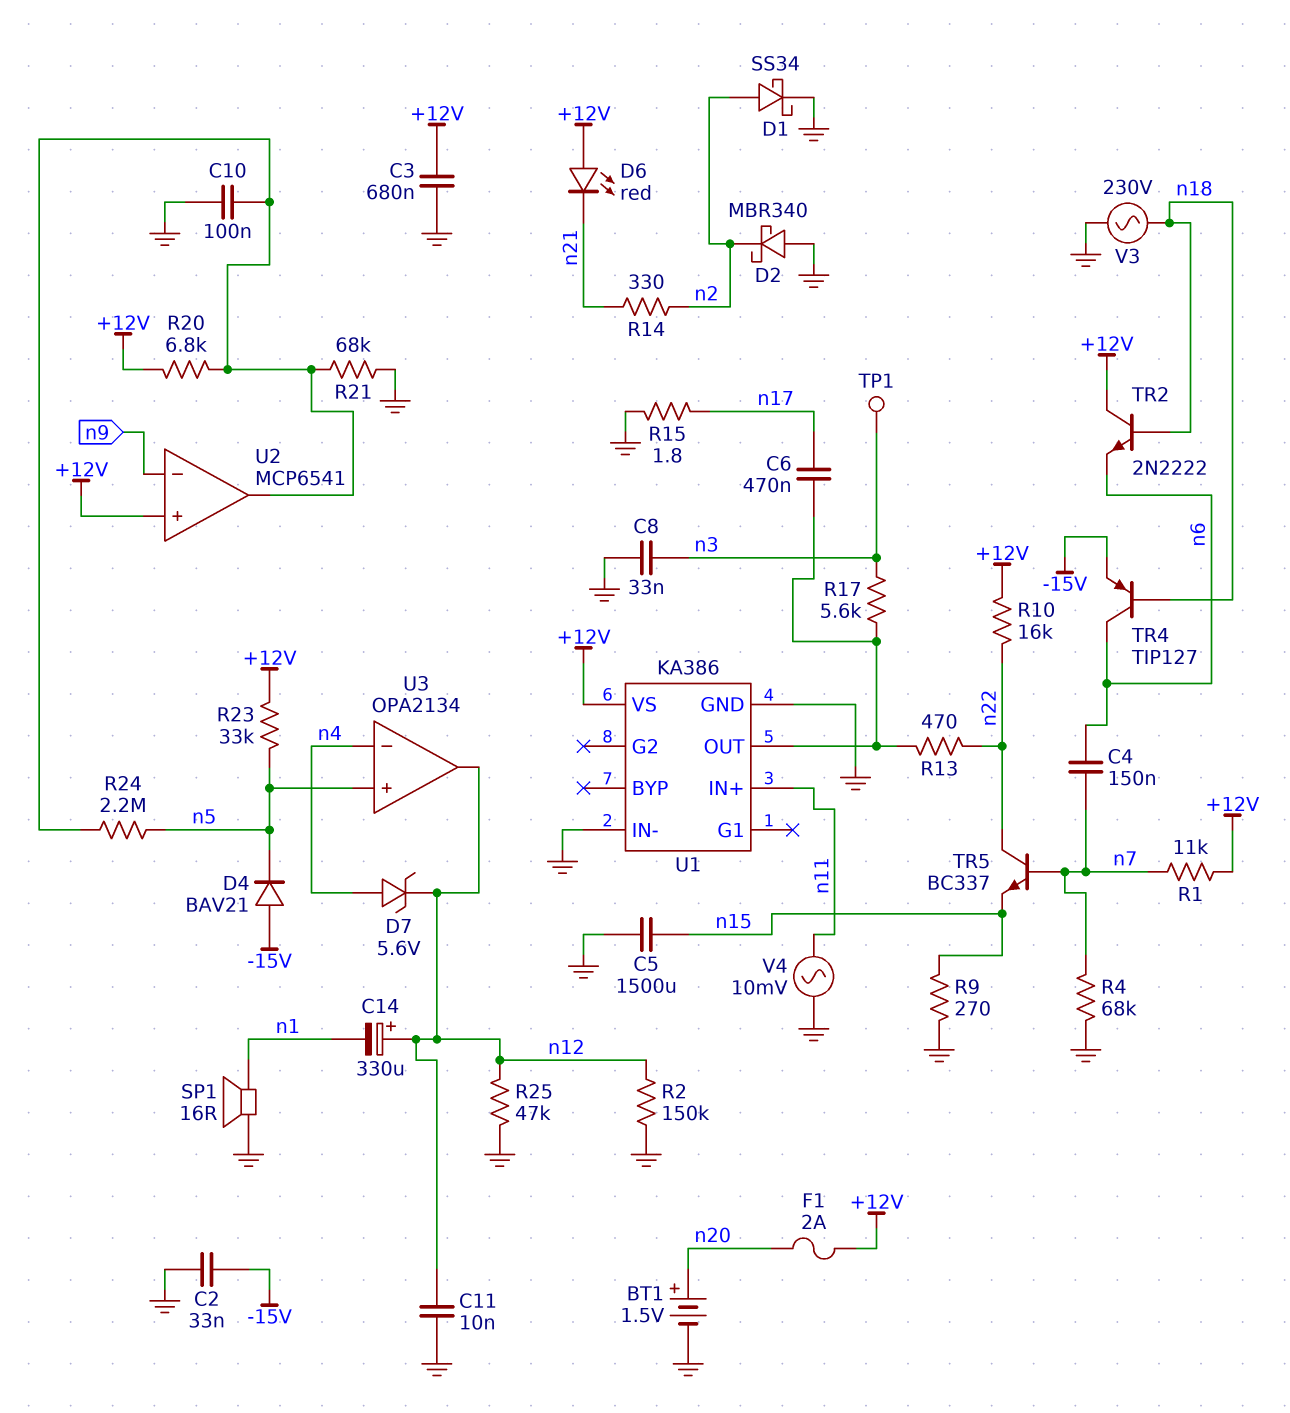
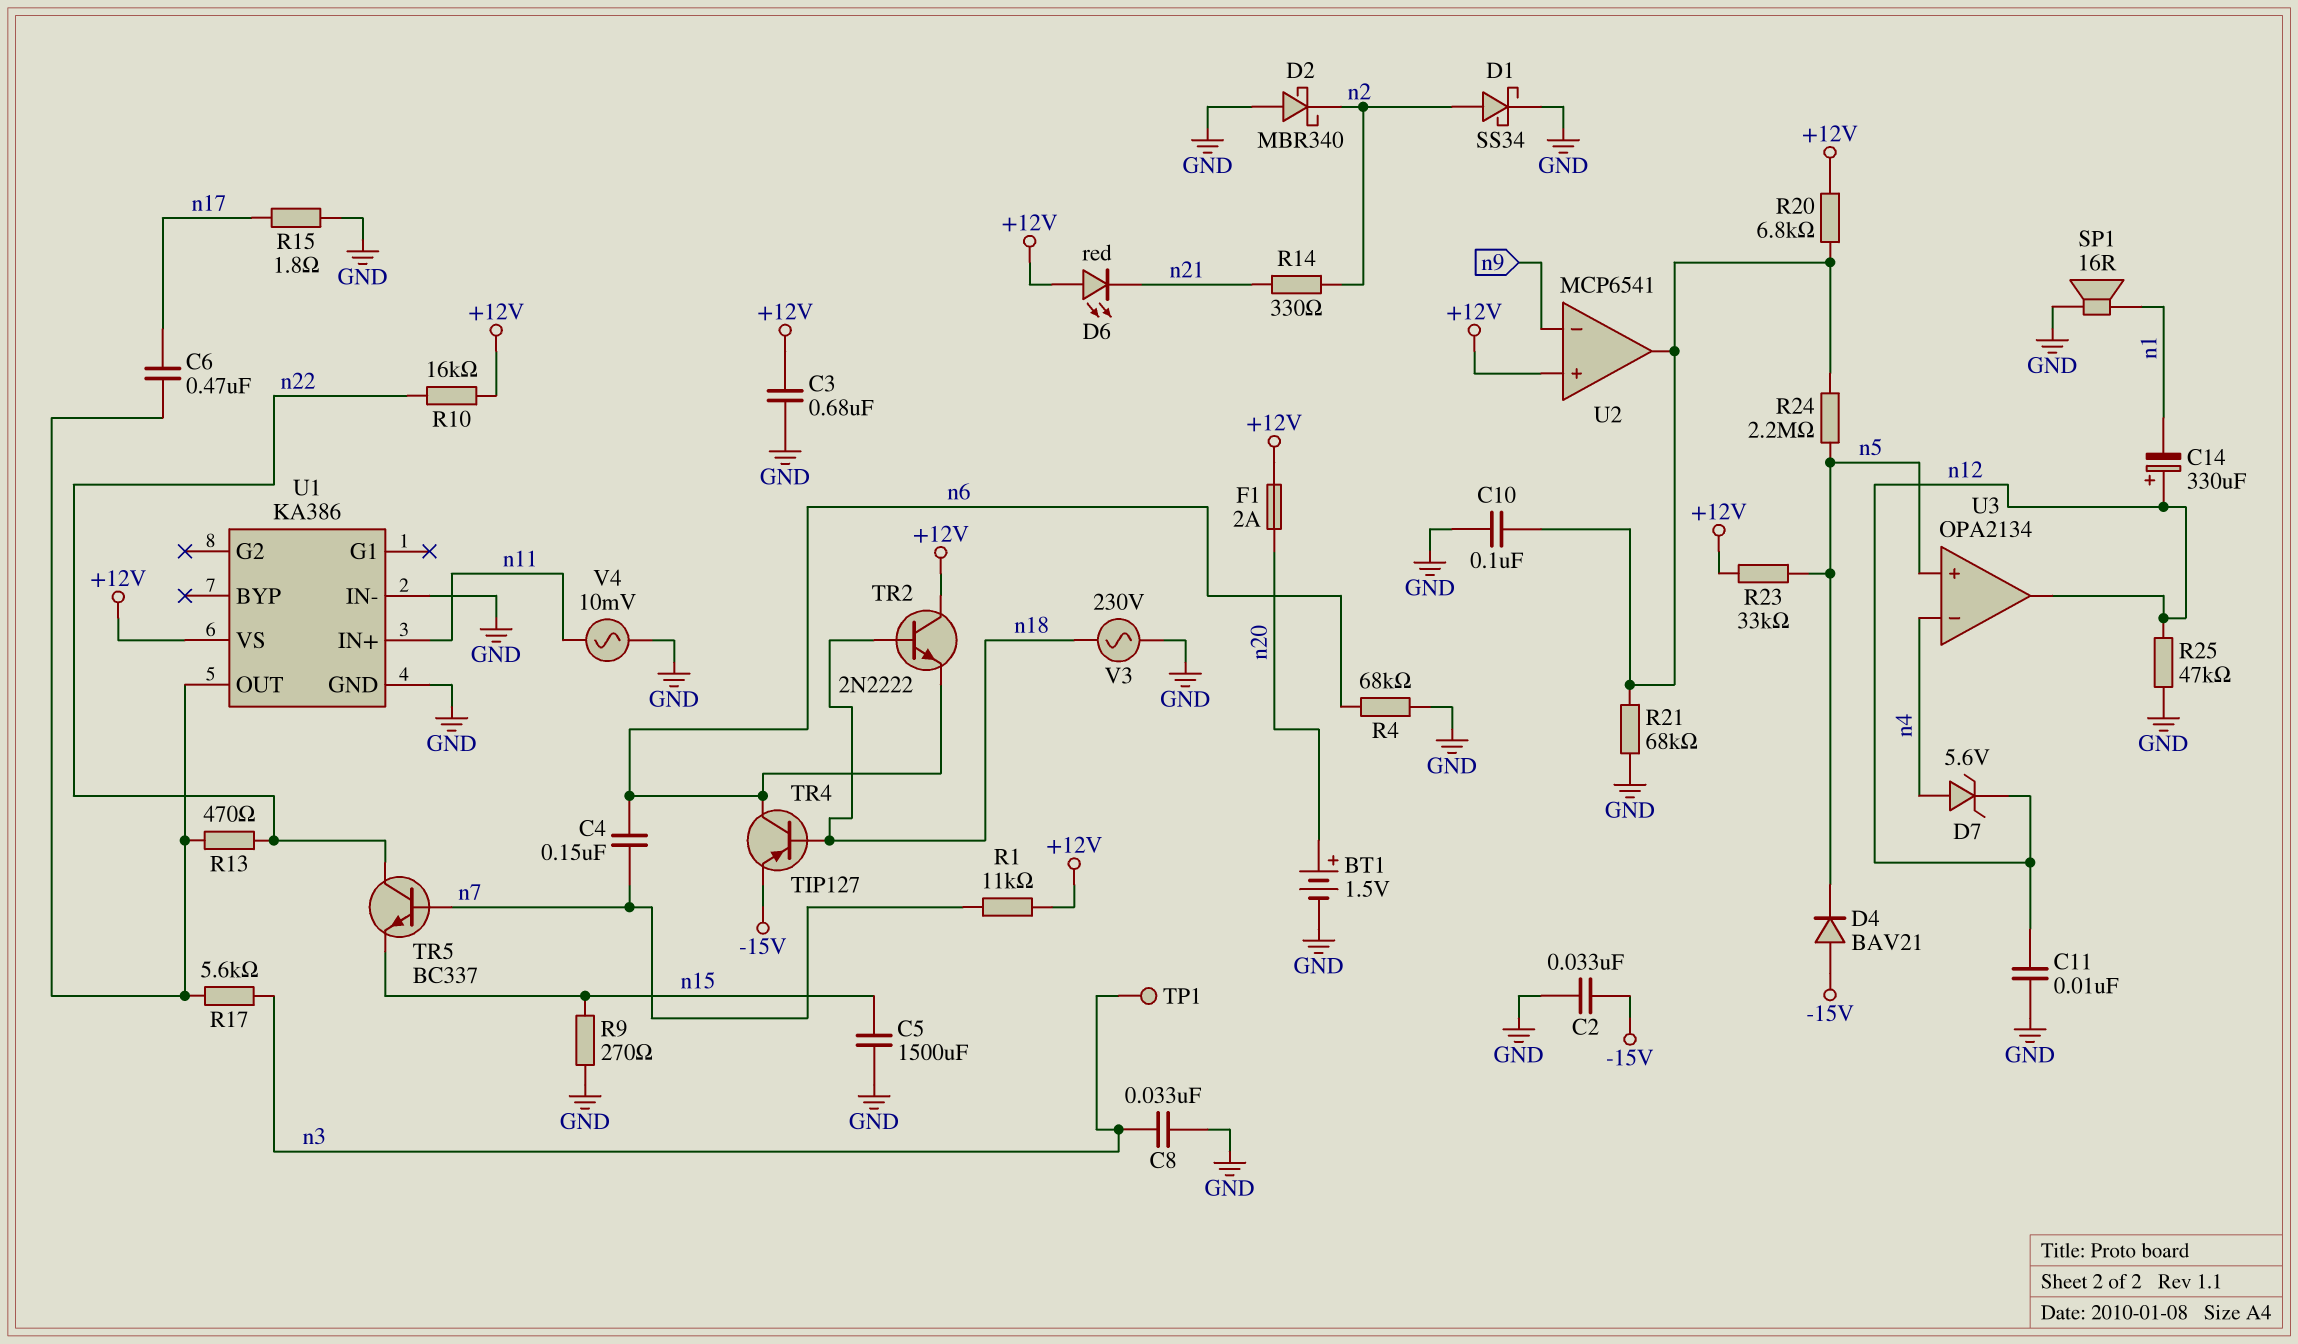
R2: 150k (GND, n12) -> none
R4: 68k (GND, n7) -> 68k (GND, n6)

